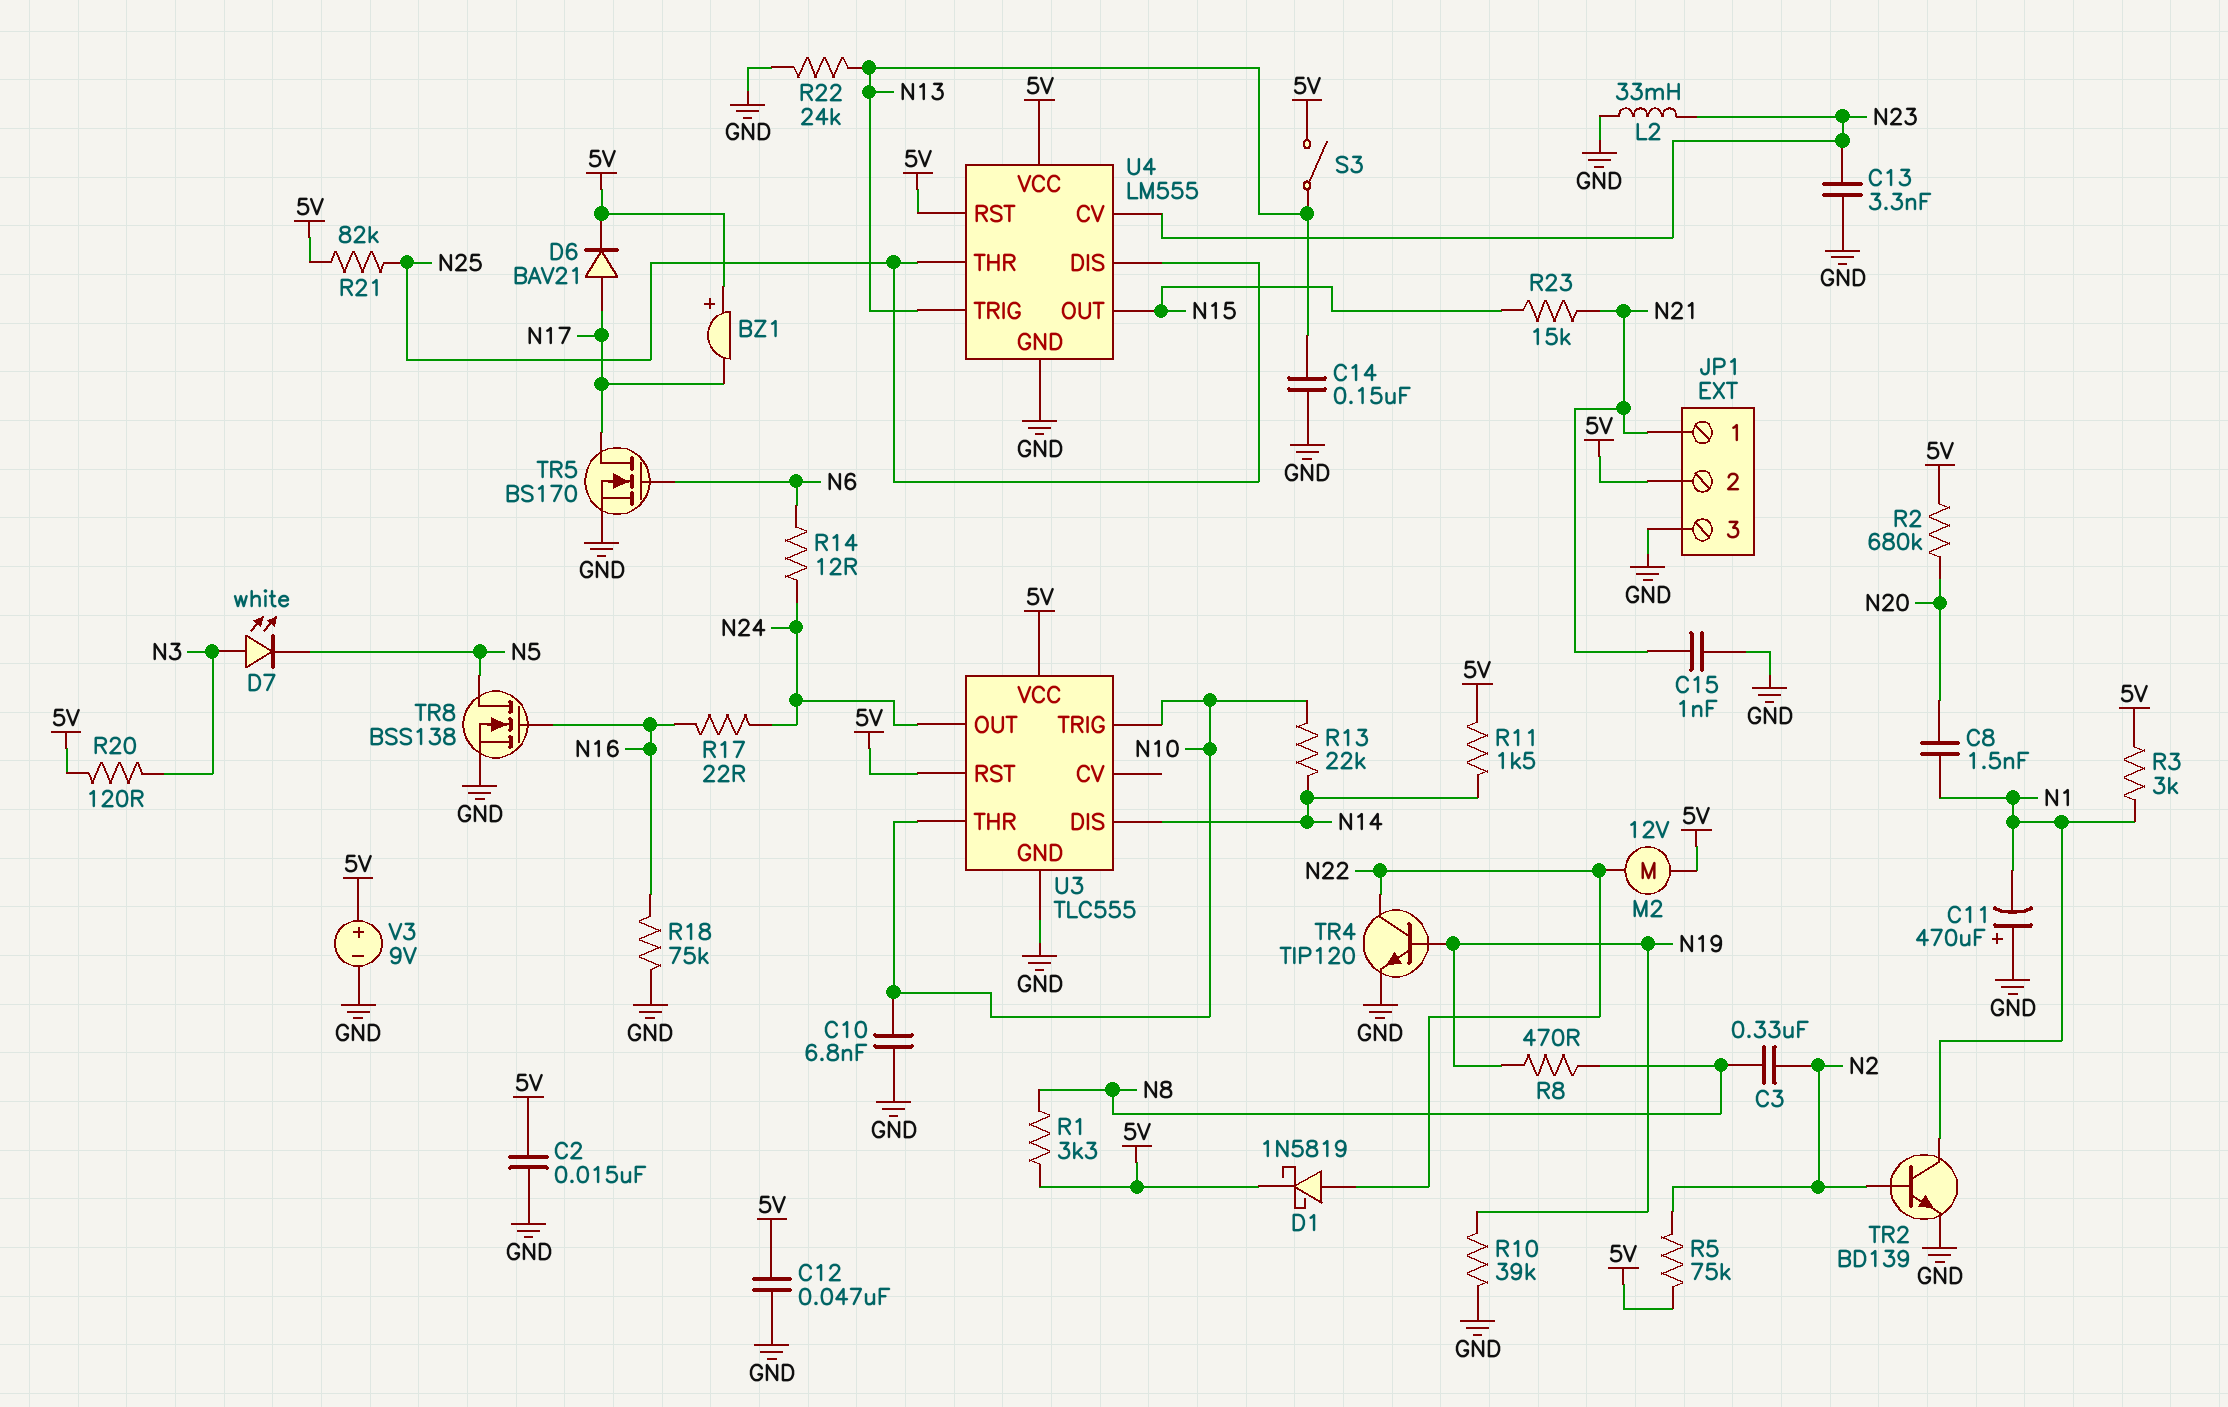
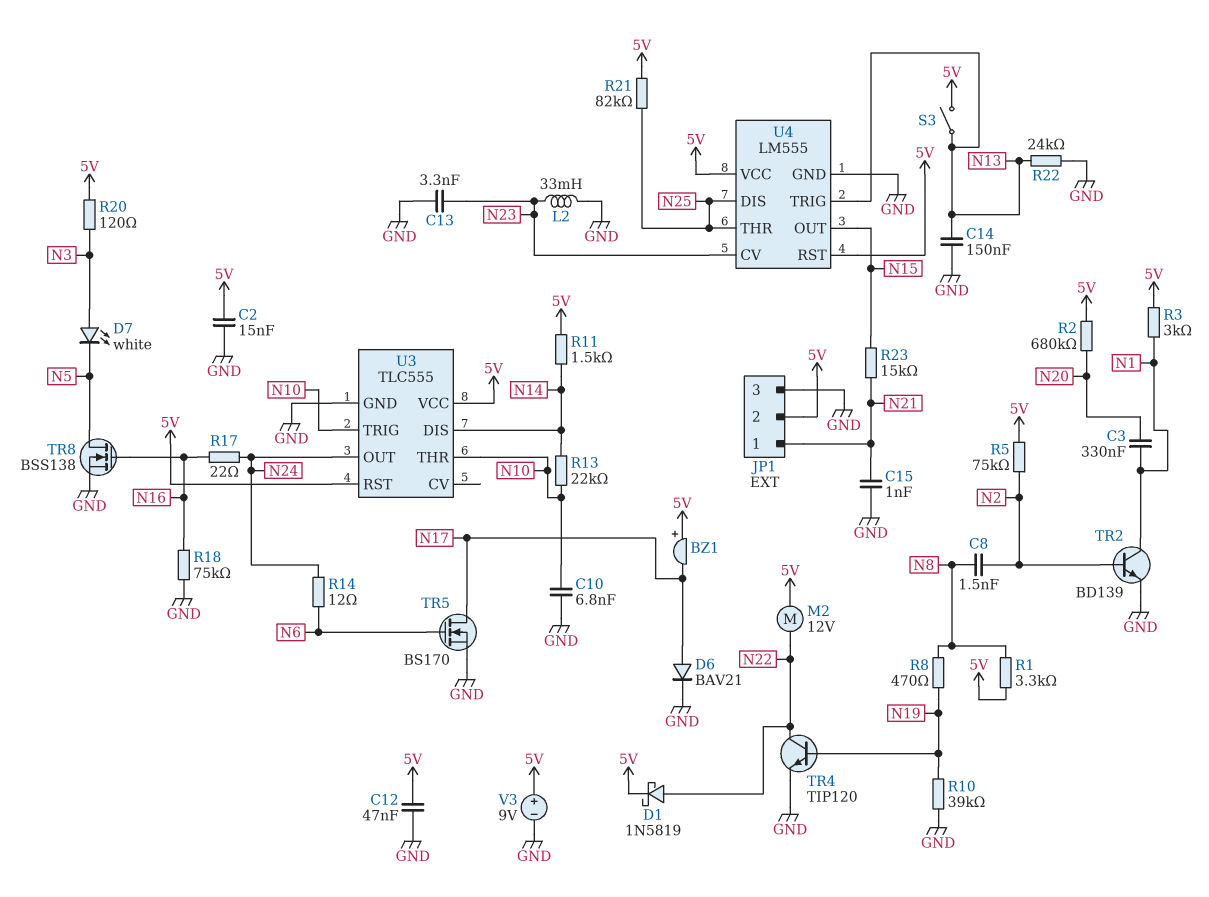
C3: 330nF (N2, N8) -> 330nF (N1, N20)
C8: 1.5nF (N1, N20) -> 1.5nF (N2, N8)
C11: 470uF (plus GND, minus N1) -> none
D6: diode BAV21 (A N17, K 5V) -> diode BAV21 (A N17, K GND)

